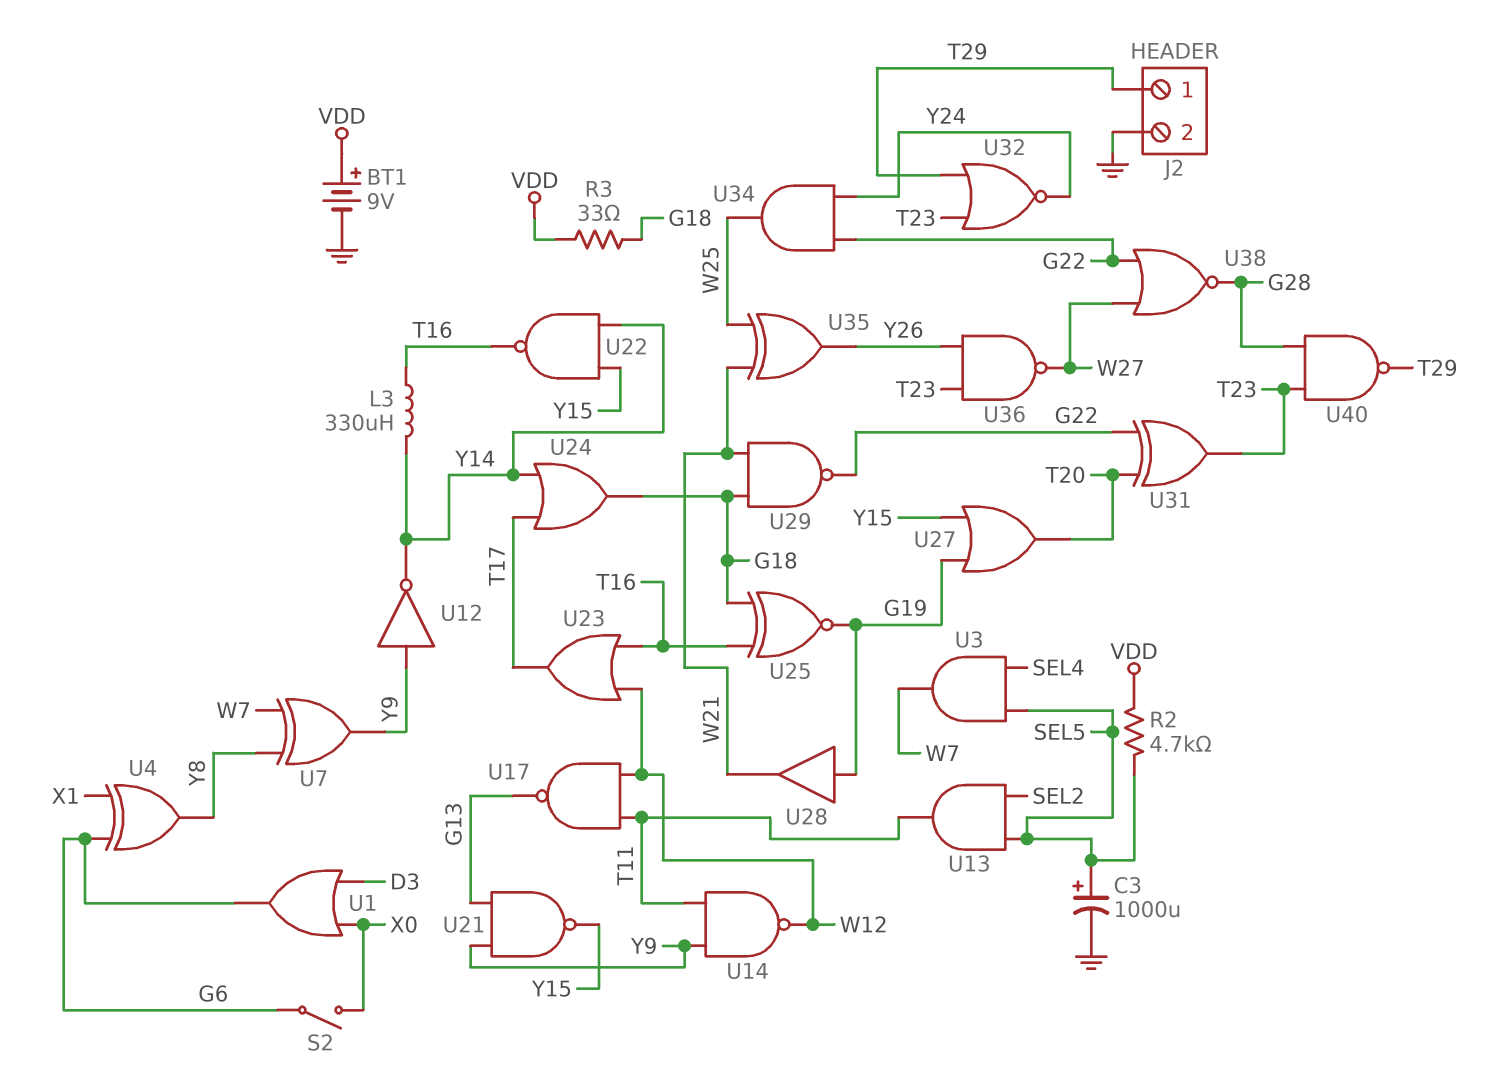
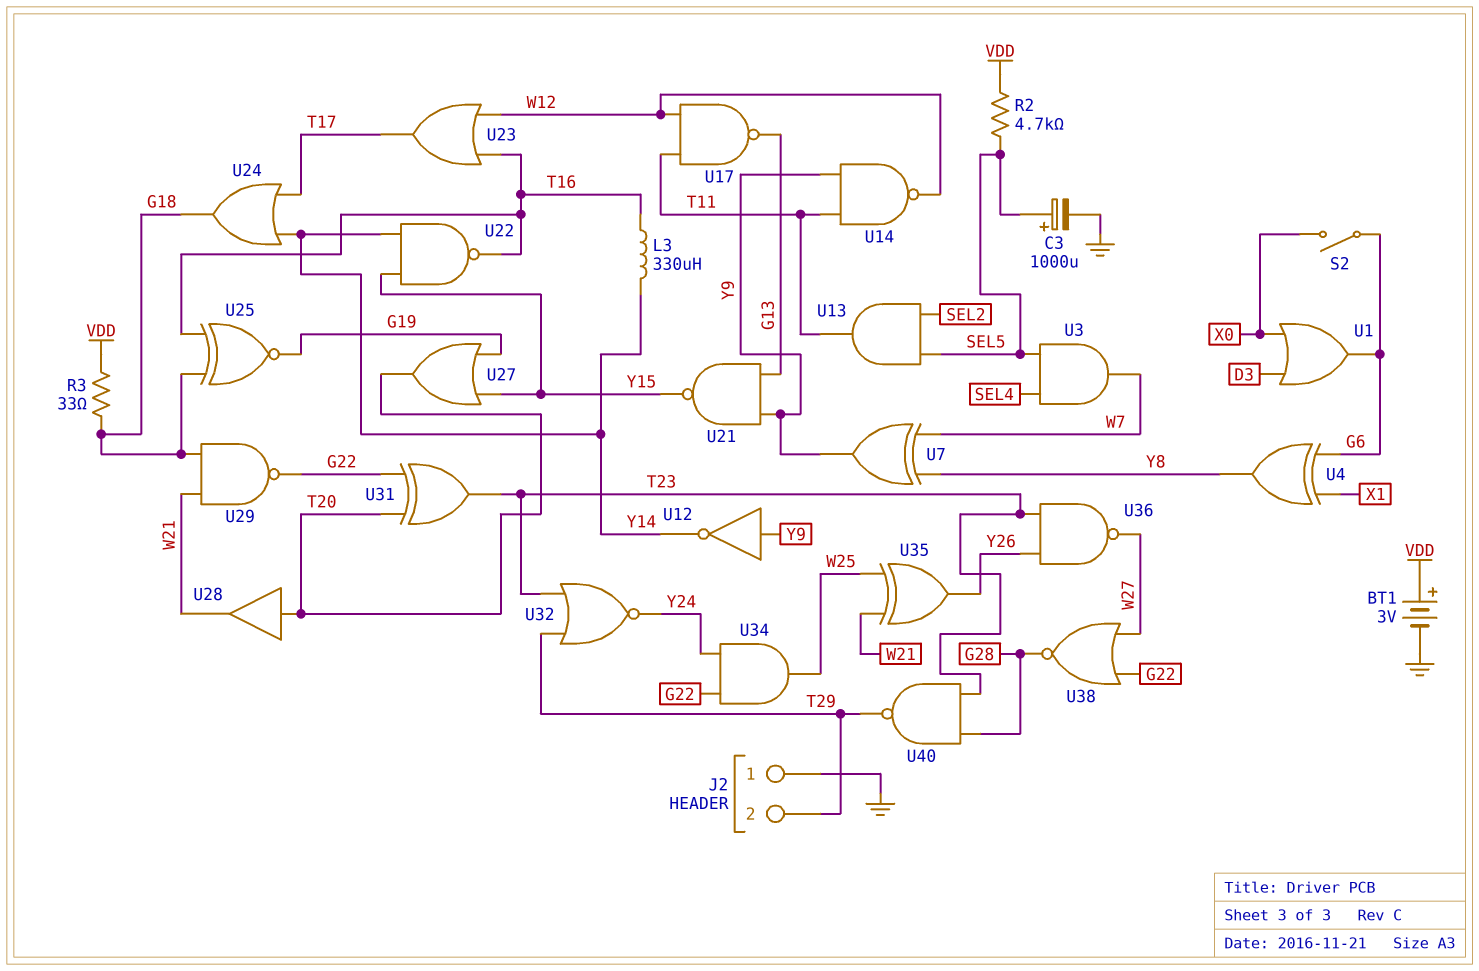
BT1: 9V (plus VDD, minus GND) -> 3V (plus VDD, minus GND)
J2 pin 1: T29 -> GND
J2 pin 2: GND -> T29
U28: buffer (in G19, out W21) -> buffer (in T20, out W21)

